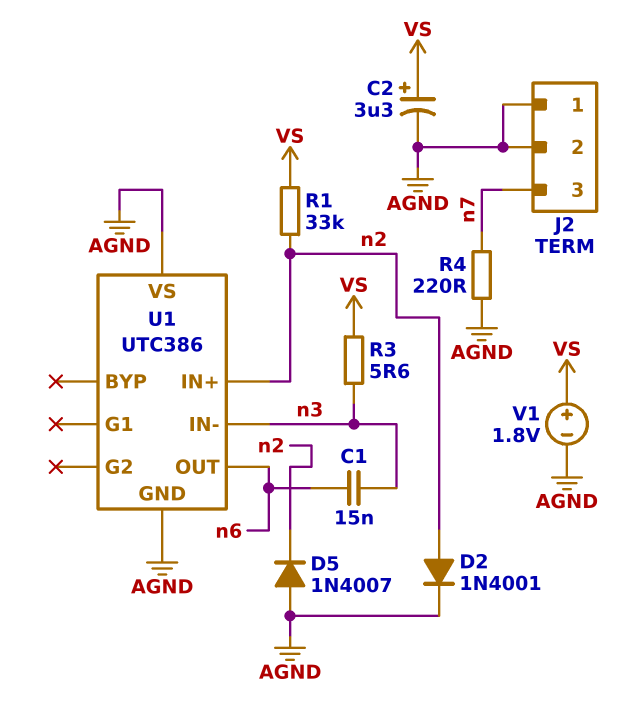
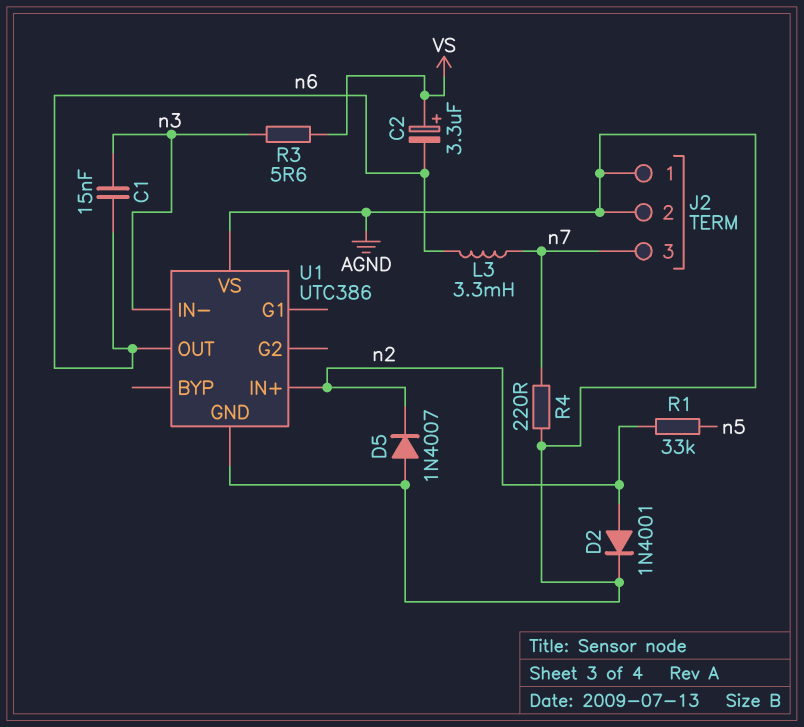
C2: 3.3uF (plus VS, minus AGND) -> 3.3uF (plus VS, minus n6)
L3: none -> 3.3mH (n6, n7)
R1: 33k (VS, n2) -> 33k (n2, n5)
V1: 1.8V (plus VS, minus AGND) -> none

